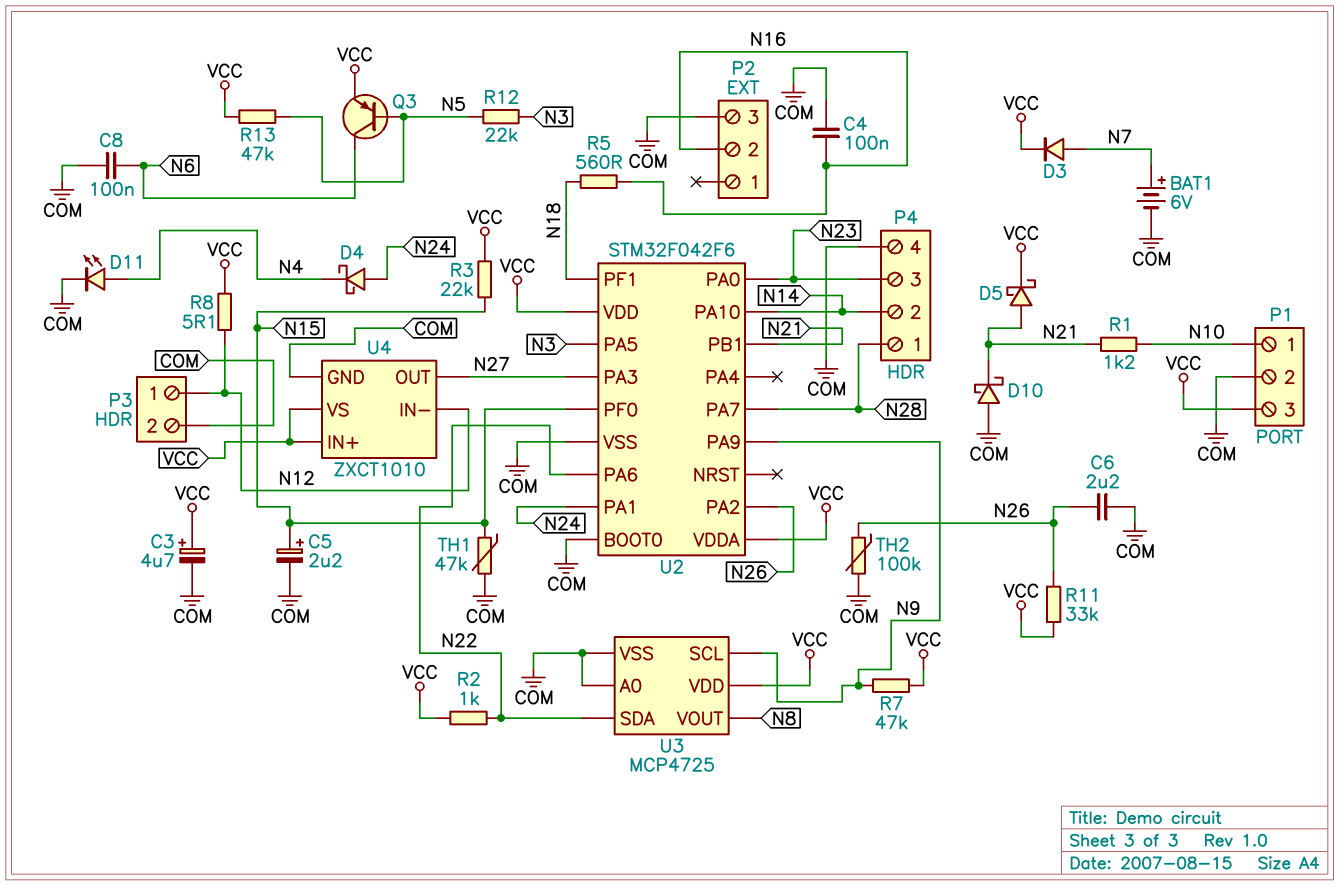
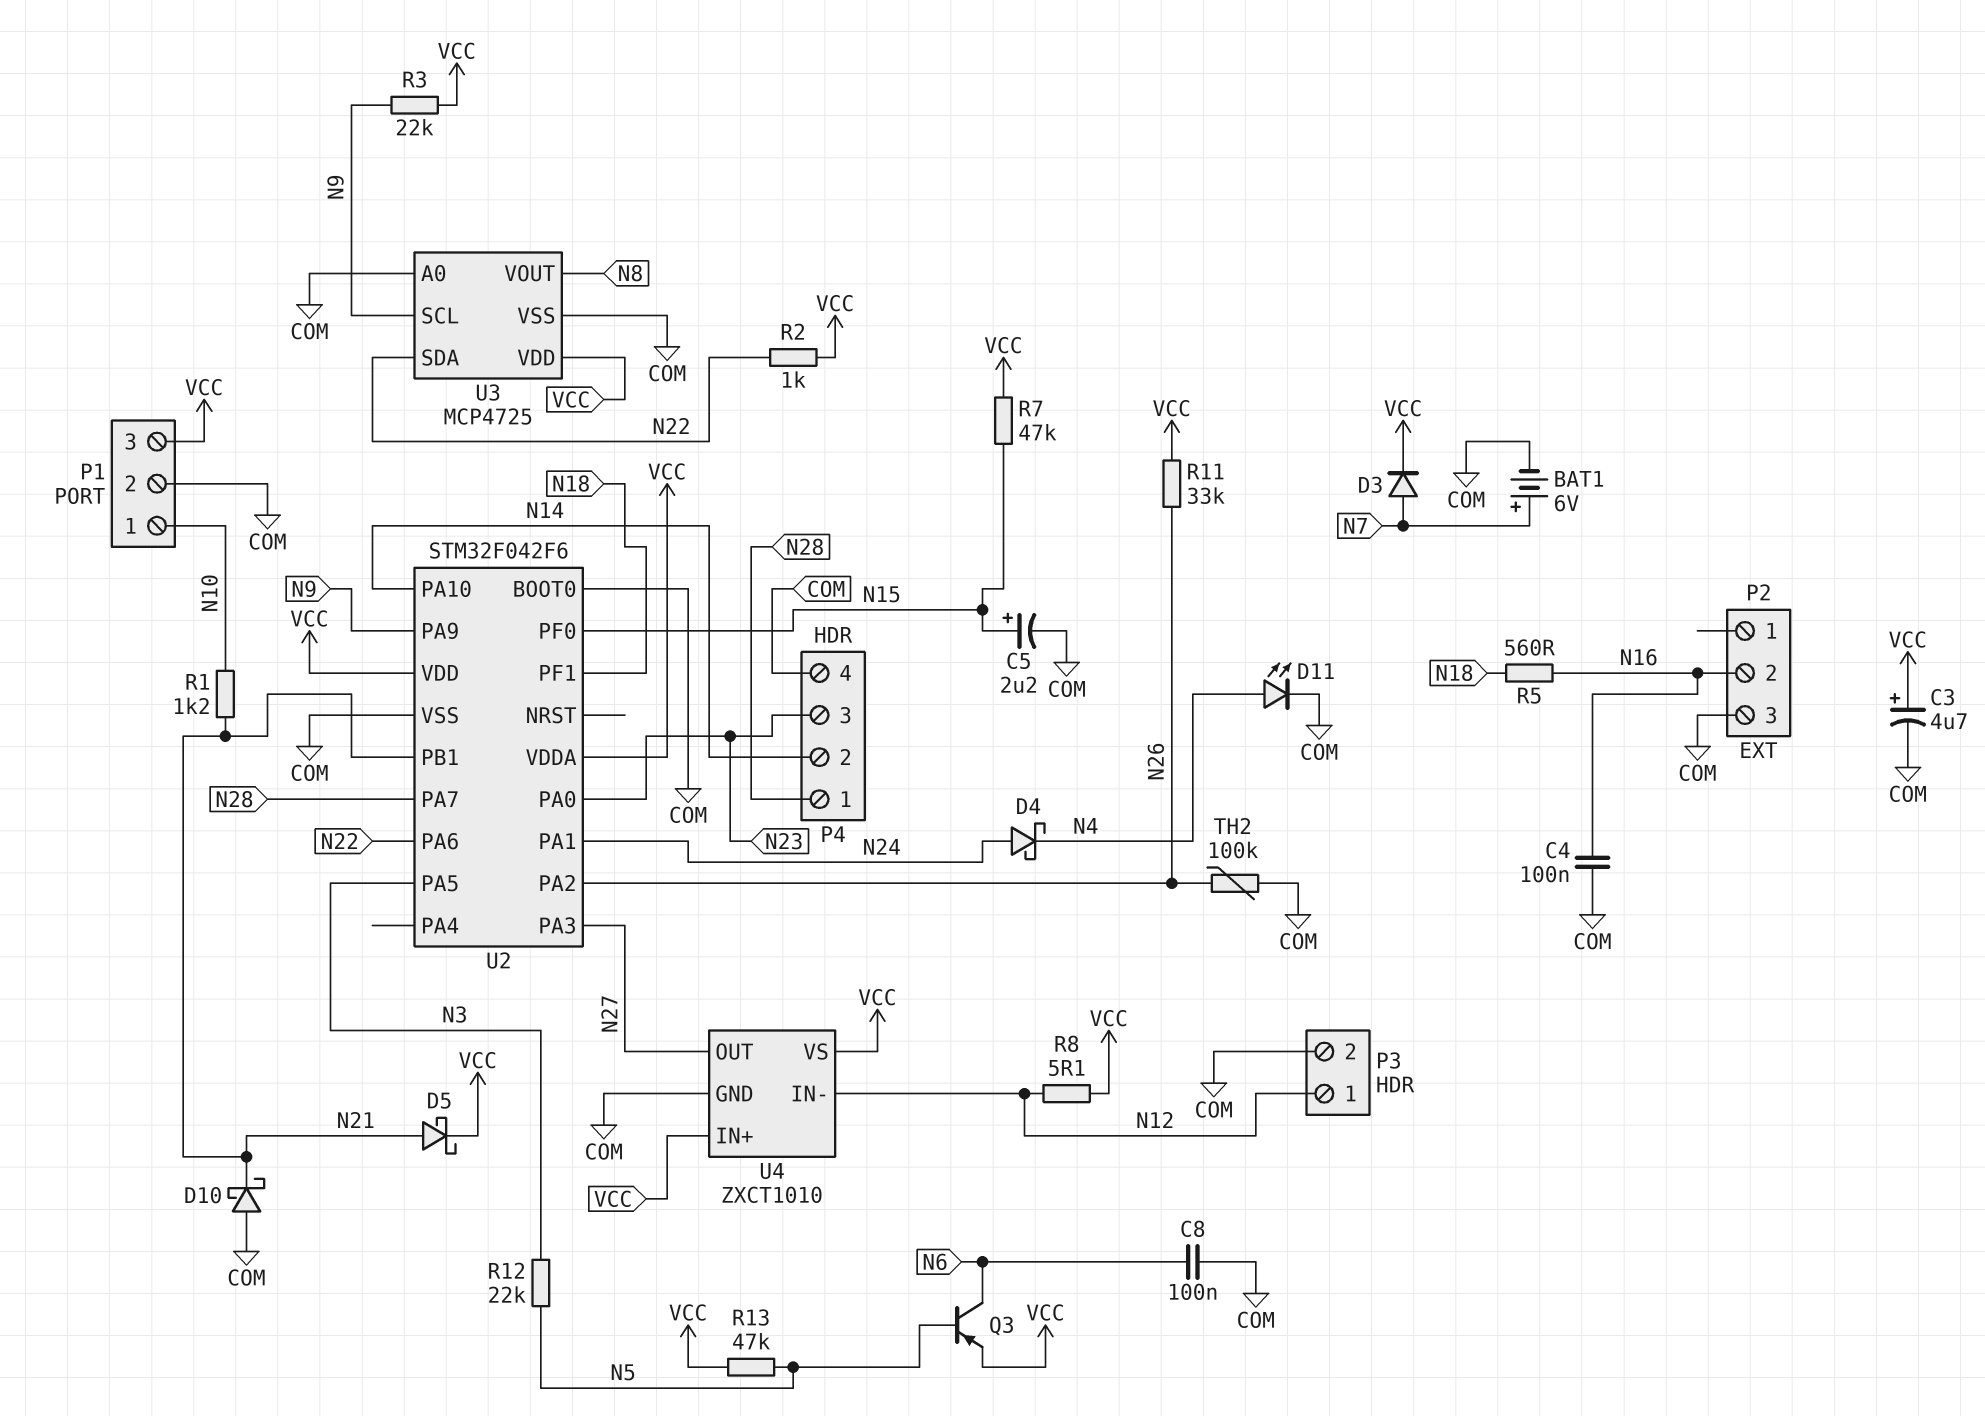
C6: 2.2uF (COM, N26) -> none
R3: 22k (N15, VCC) -> 22k (N9, VCC)
R7: 47k (N9, VCC) -> 47k (N15, VCC)
TH1: 47k (COM, N15) -> none

